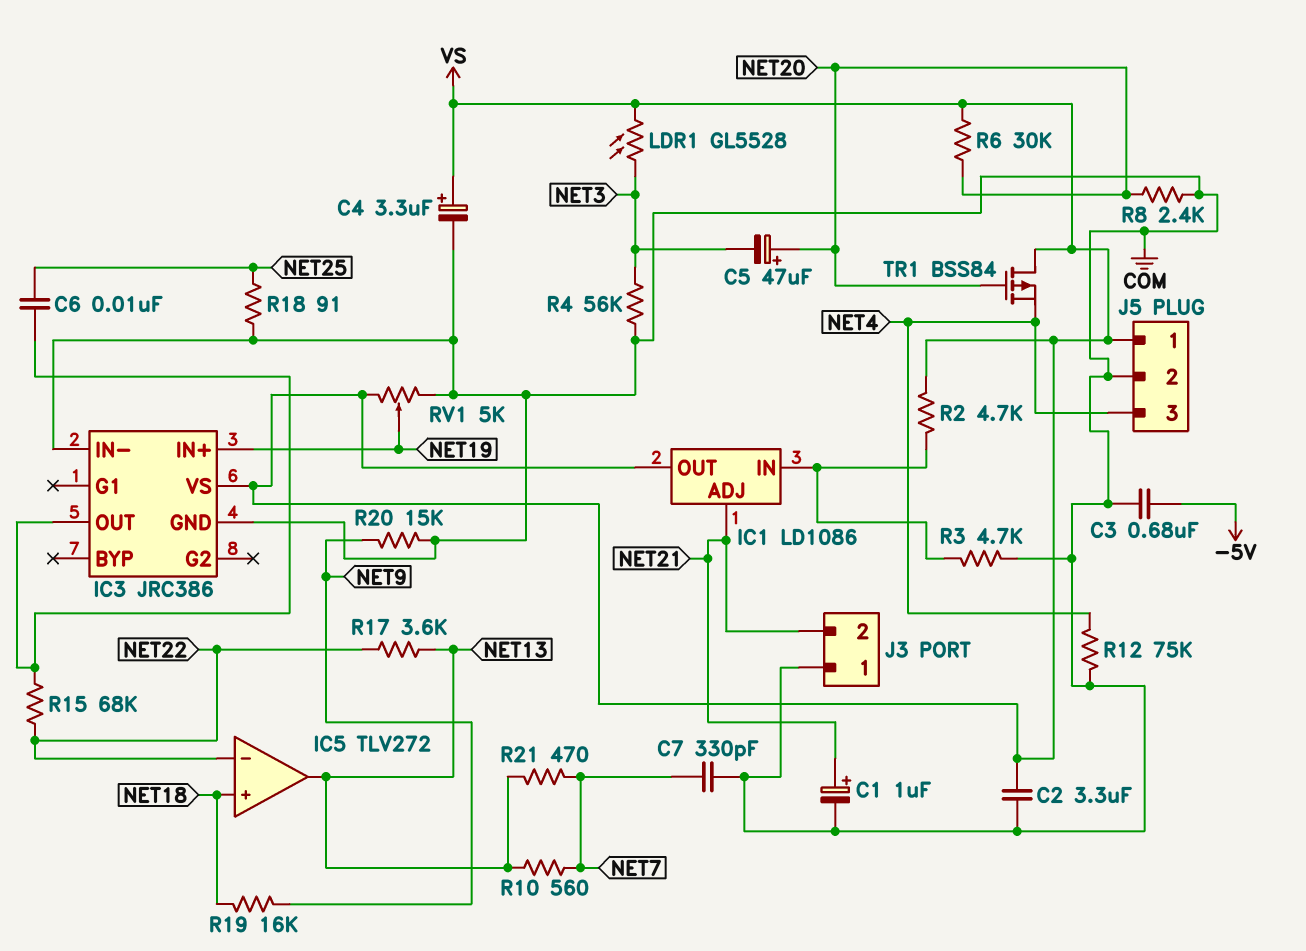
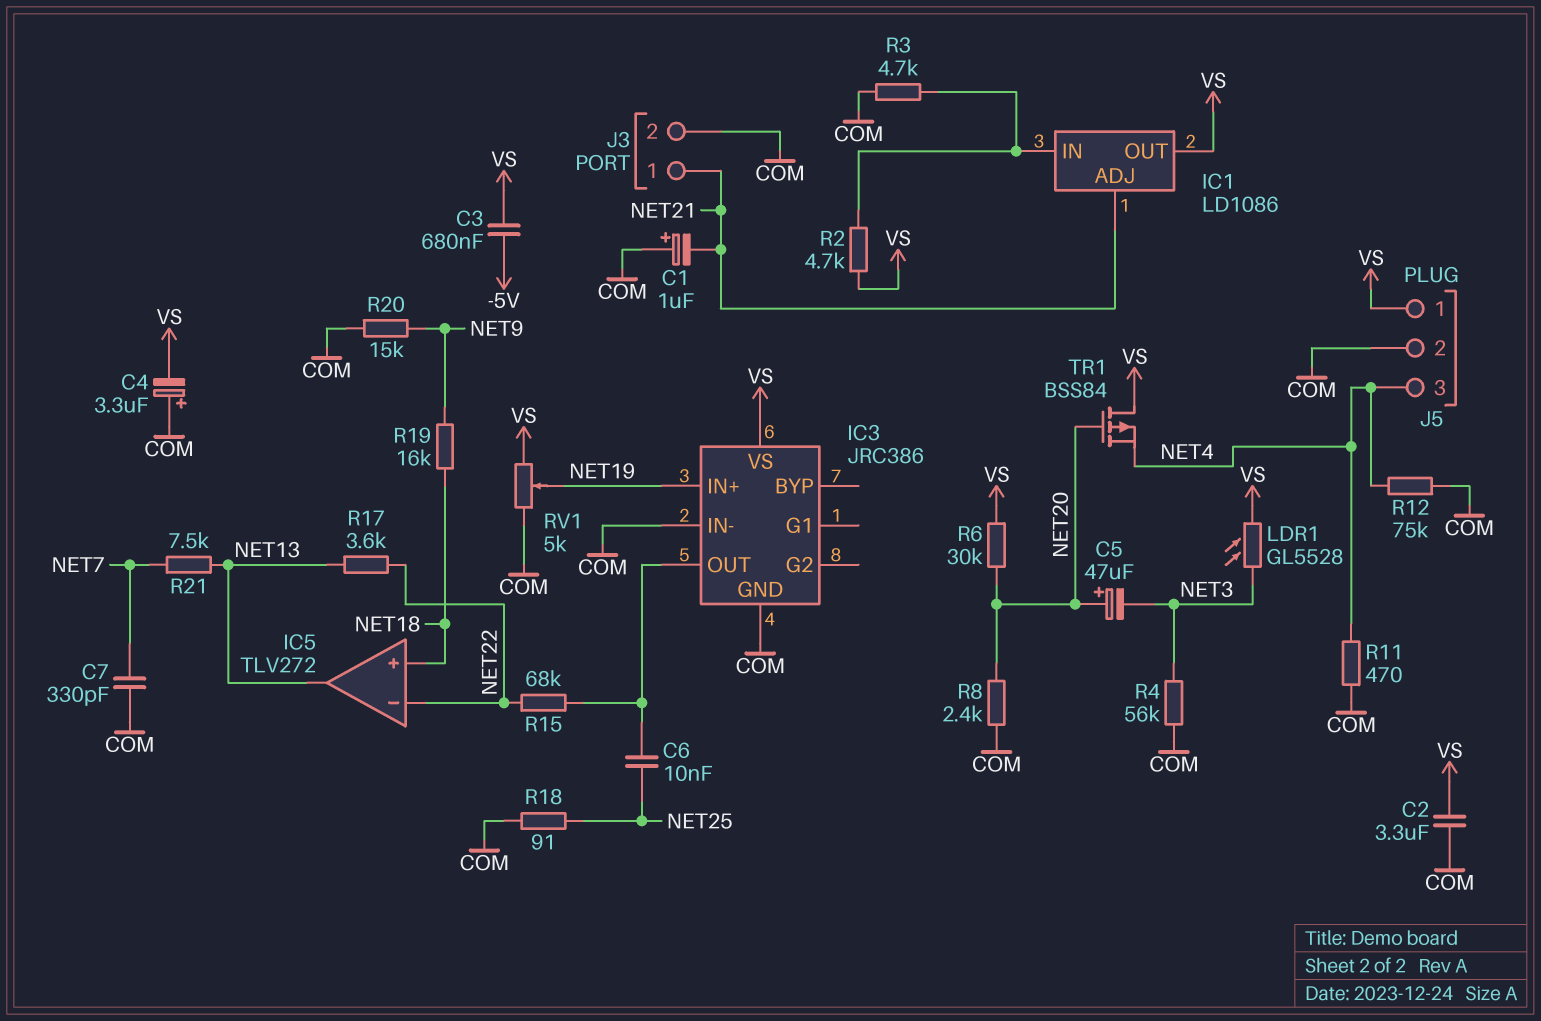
C1: 1uF (plus NET21, minus COM) -> 1uF (plus COM, minus NET21)
C3: 680nF (-5V, COM) -> 680nF (-5V, VS)
C4: 3.3uF (plus VS, minus COM) -> 3.3uF (plus COM, minus VS)
J3 pin 1: COM -> NET21
J3 pin 2: NET21 -> COM
R10: 560 (NET7, NET13) -> none
R11: none -> 470 (COM, NET4)
R21: 470 (NET7, NET13) -> 7.5k (NET7, NET13)

